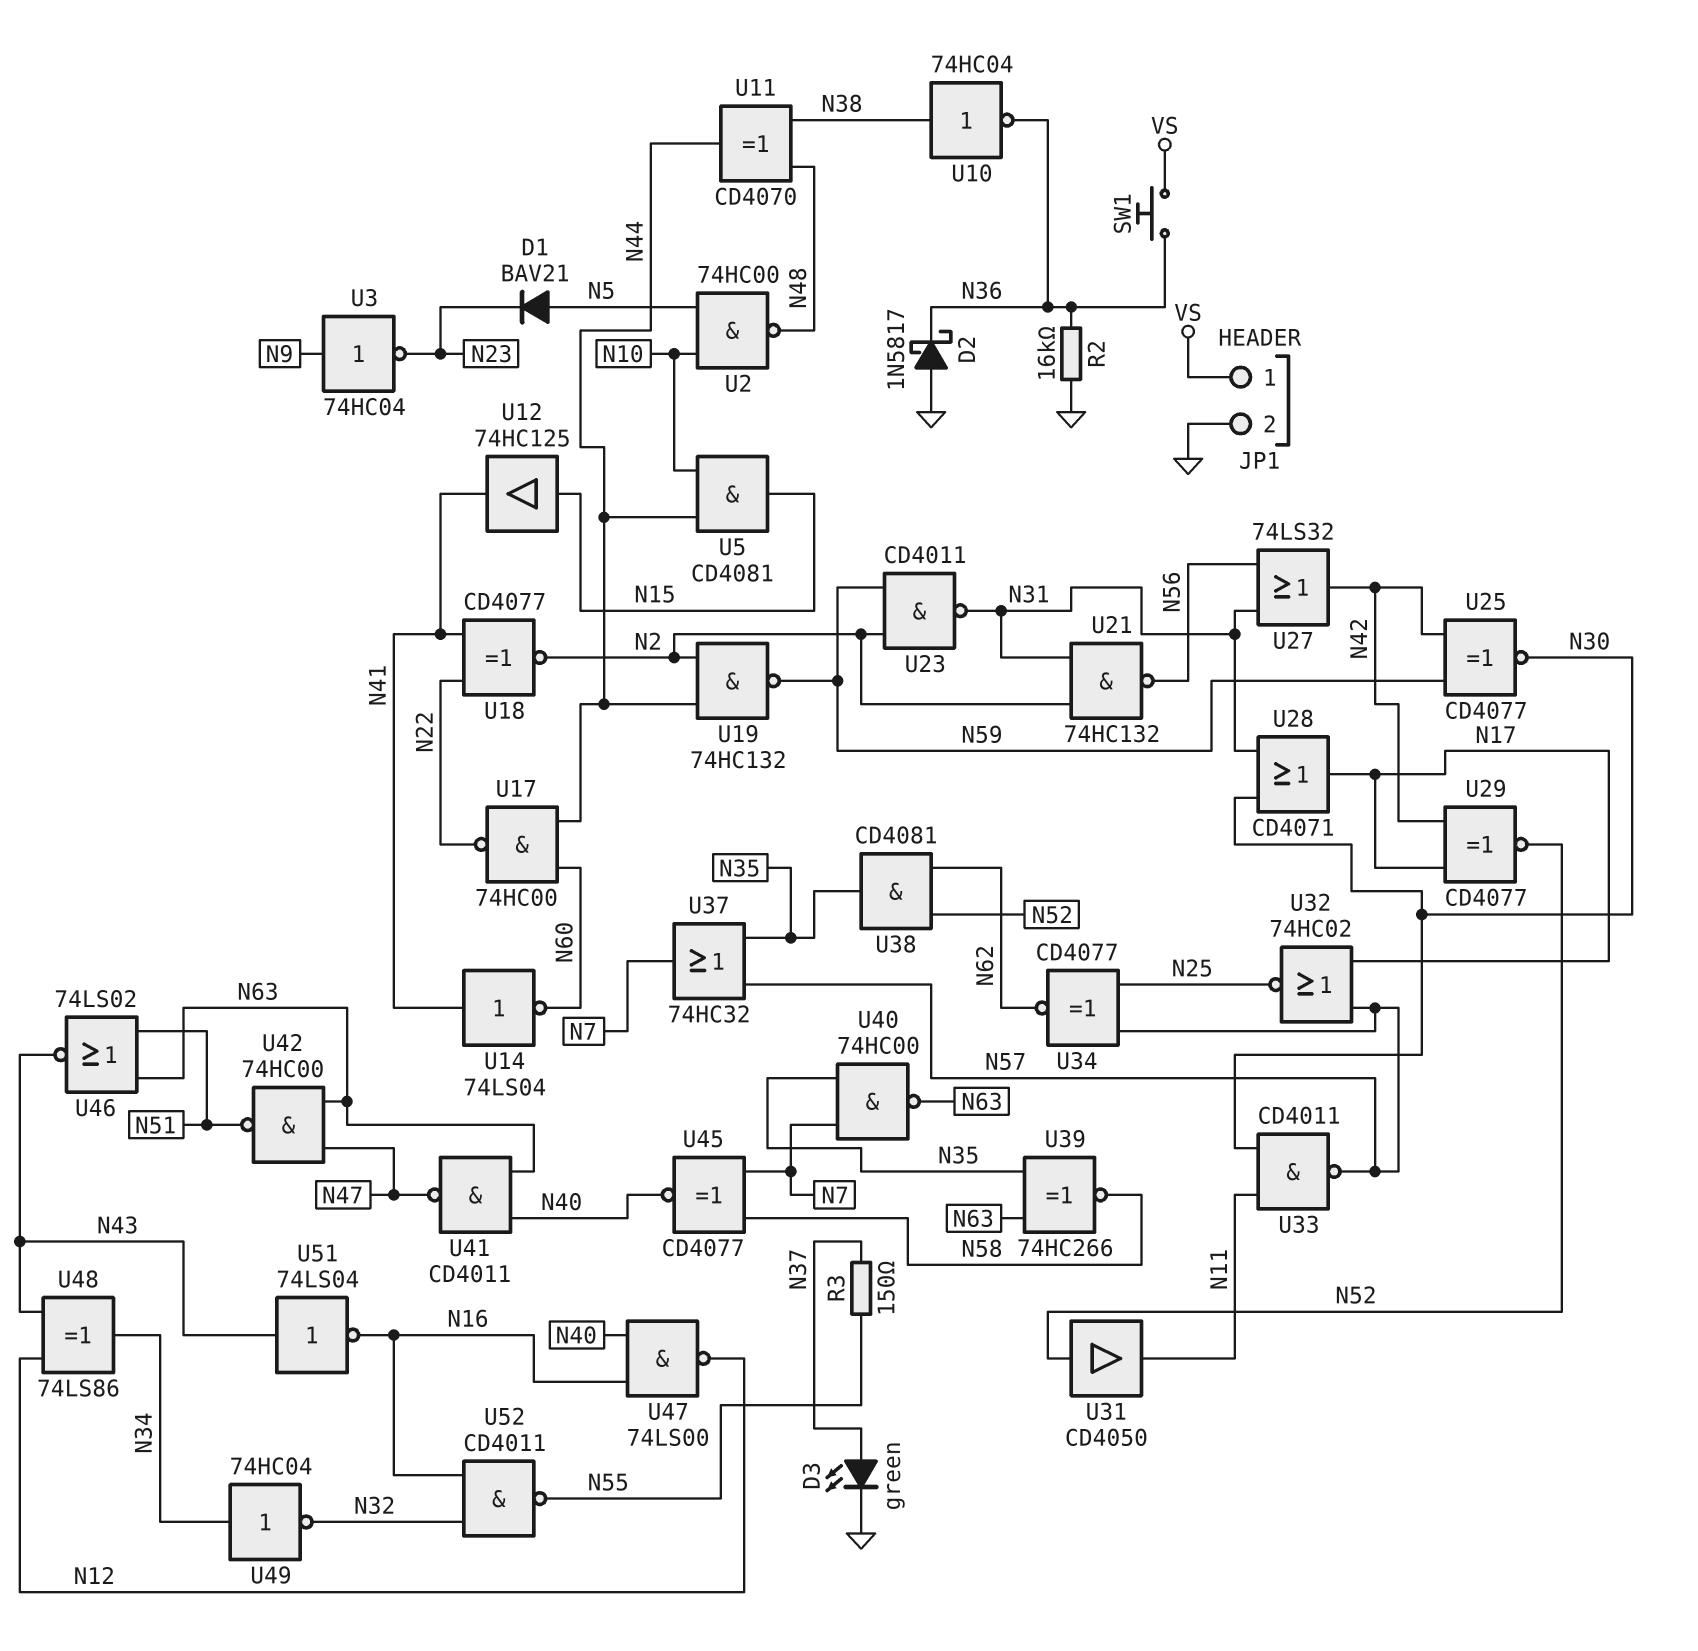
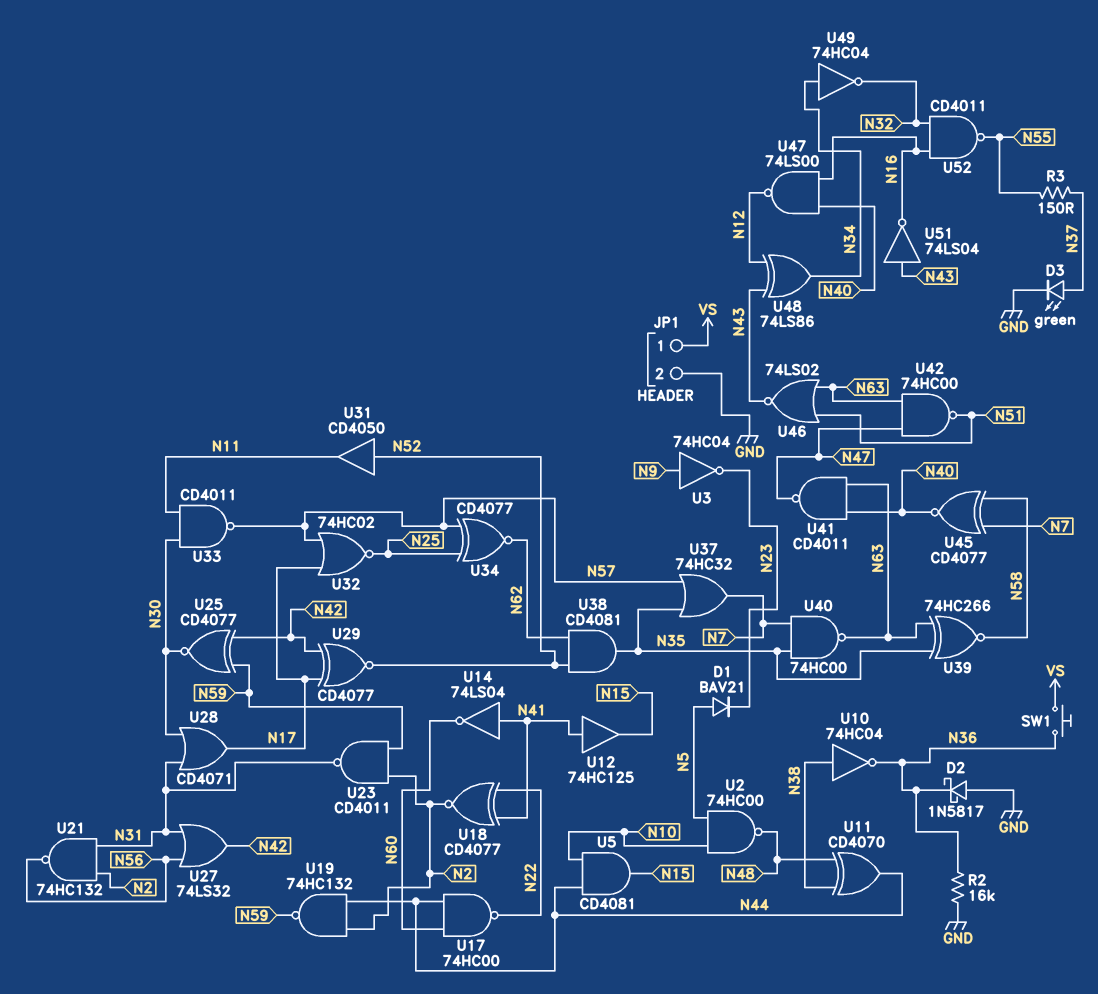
U12: buffer 74HC125 (in N15, out N41) -> buffer 74HC125 (in N41, out N15)

